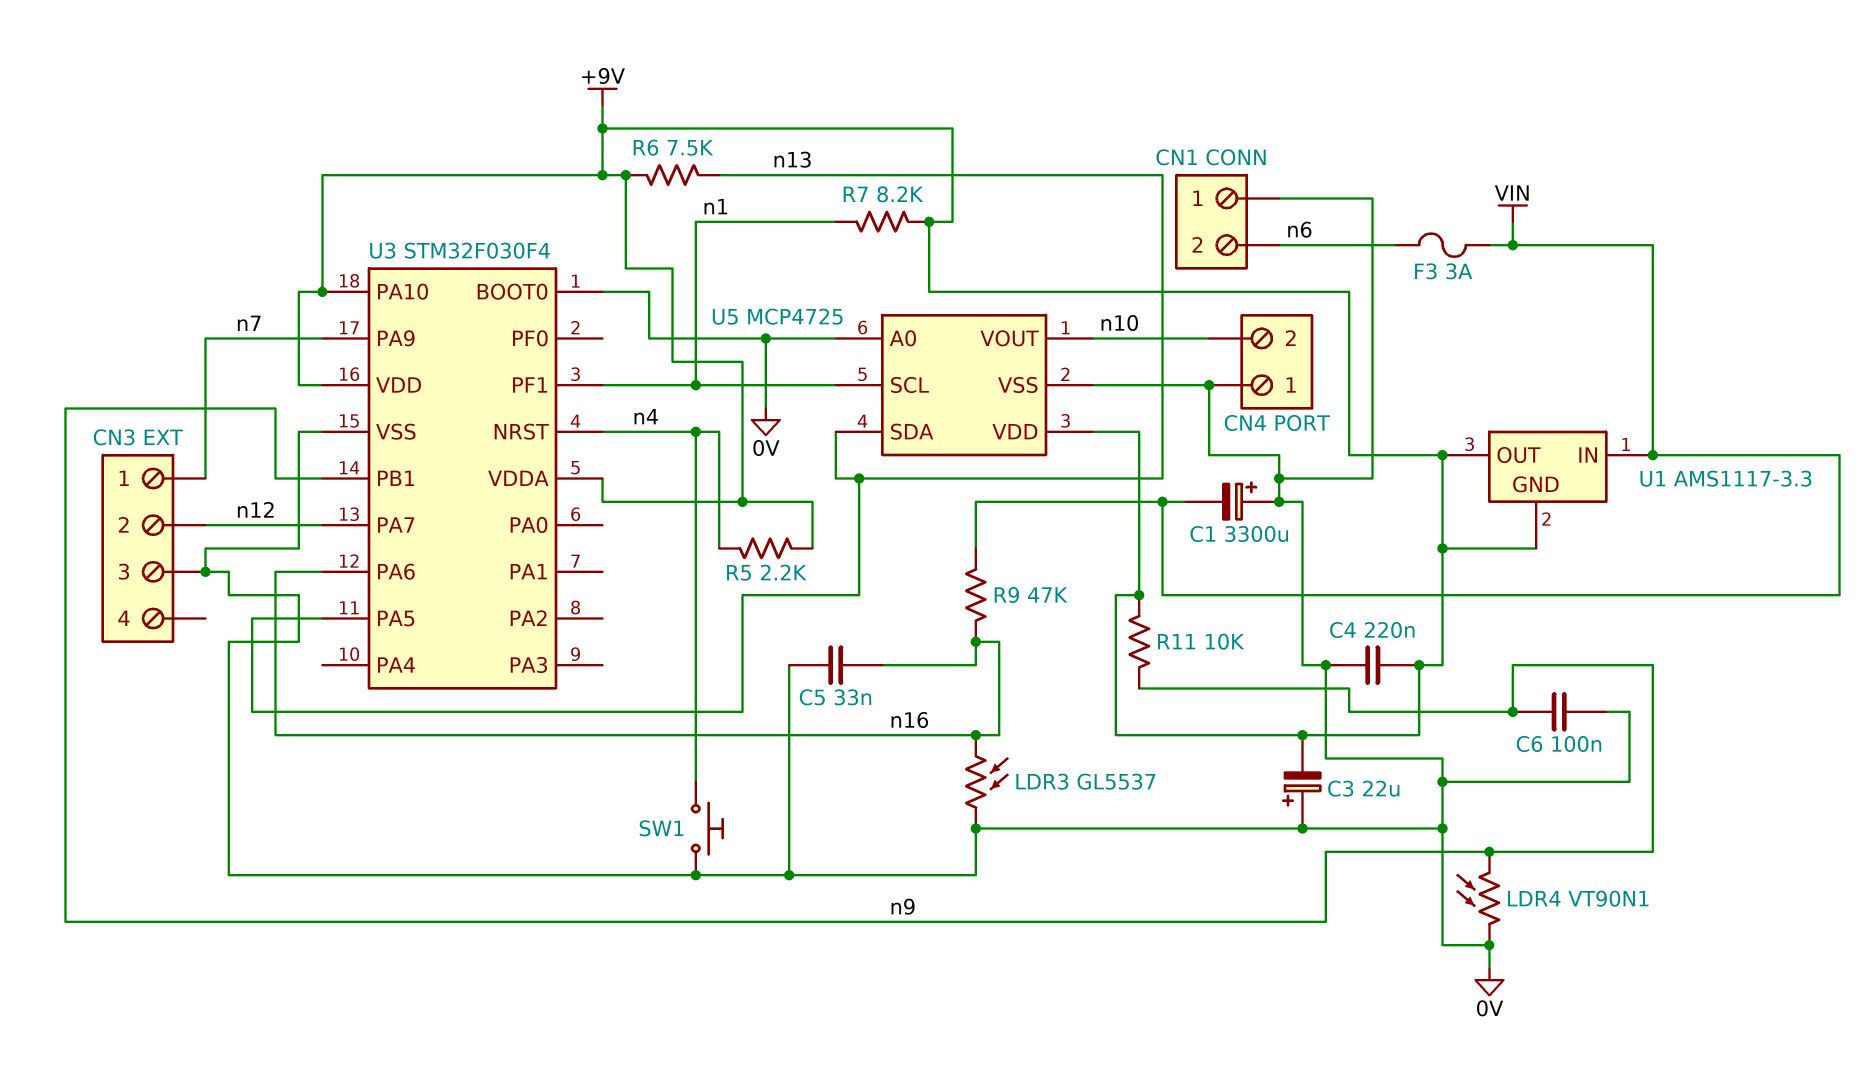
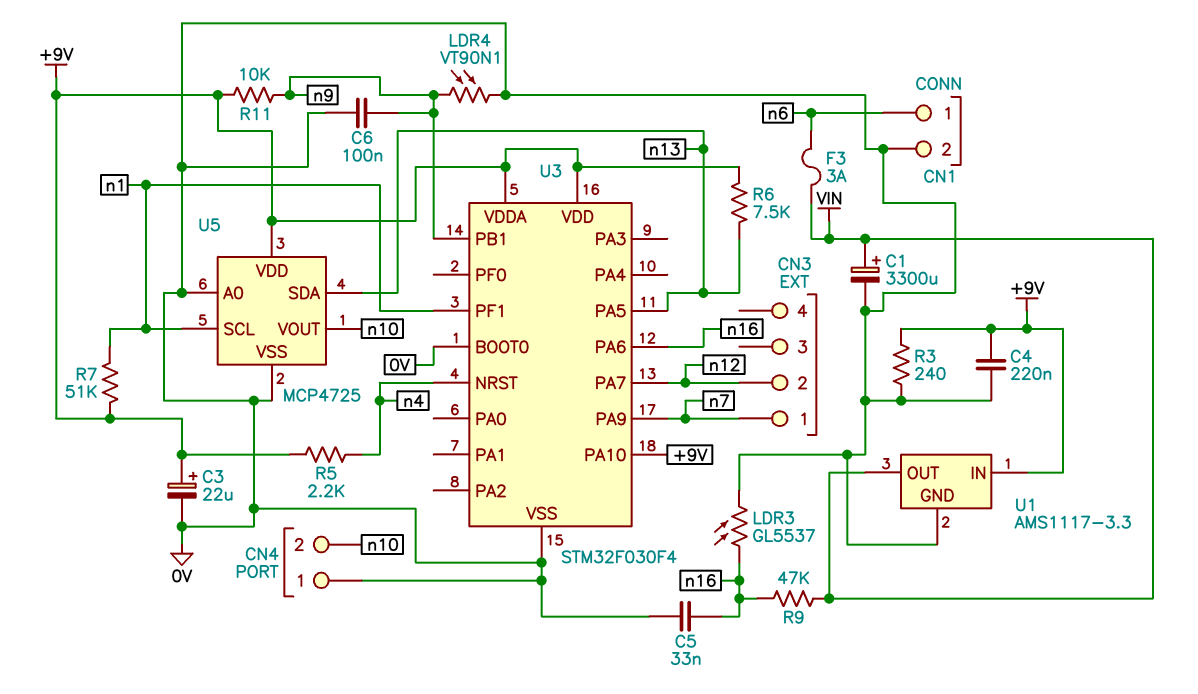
C1: 3300uF (plus 0V, minus VIN) -> 3300uF (plus VIN, minus 0V)
C3: 22uF (plus 0V, minus +9V) -> 22uF (plus +9V, minus 0V)
CN1 pin 1: 0V -> n6
CN1 pin 2: n6 -> 0V
CN3 pin 3: 0V -> none
R3: none -> 240 (+9V, 0V)
R7: 8.2k (+9V, n1) -> 51k (+9V, n1)
SW1: button (0V, n4) -> none
U1 pin GND: +9V -> 0V
U1 pin IN: VIN -> +9V
U1 pin OUT: +9V -> VIN

